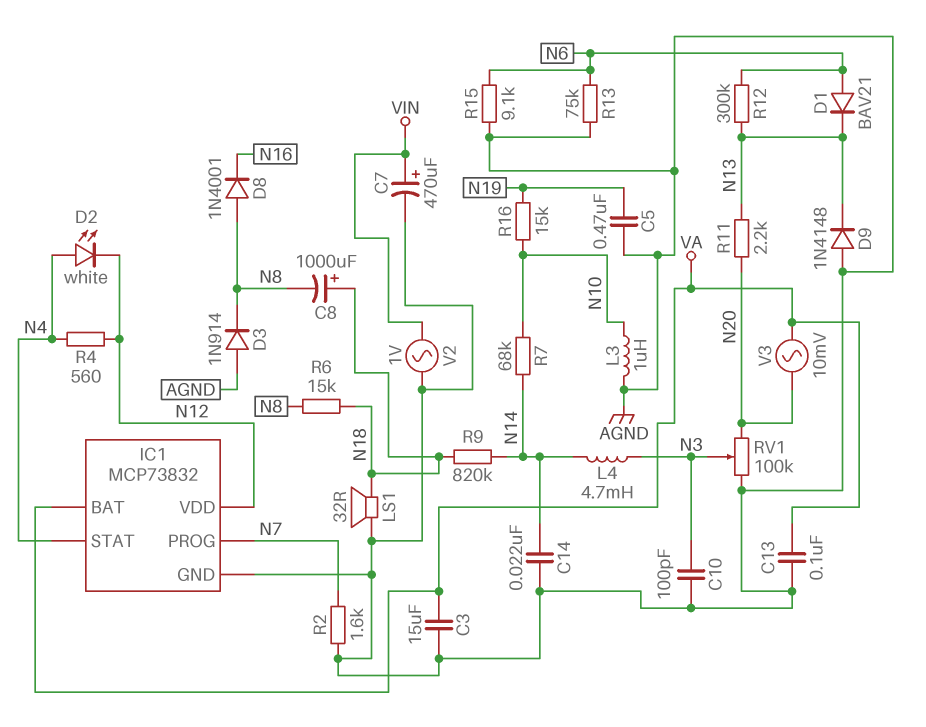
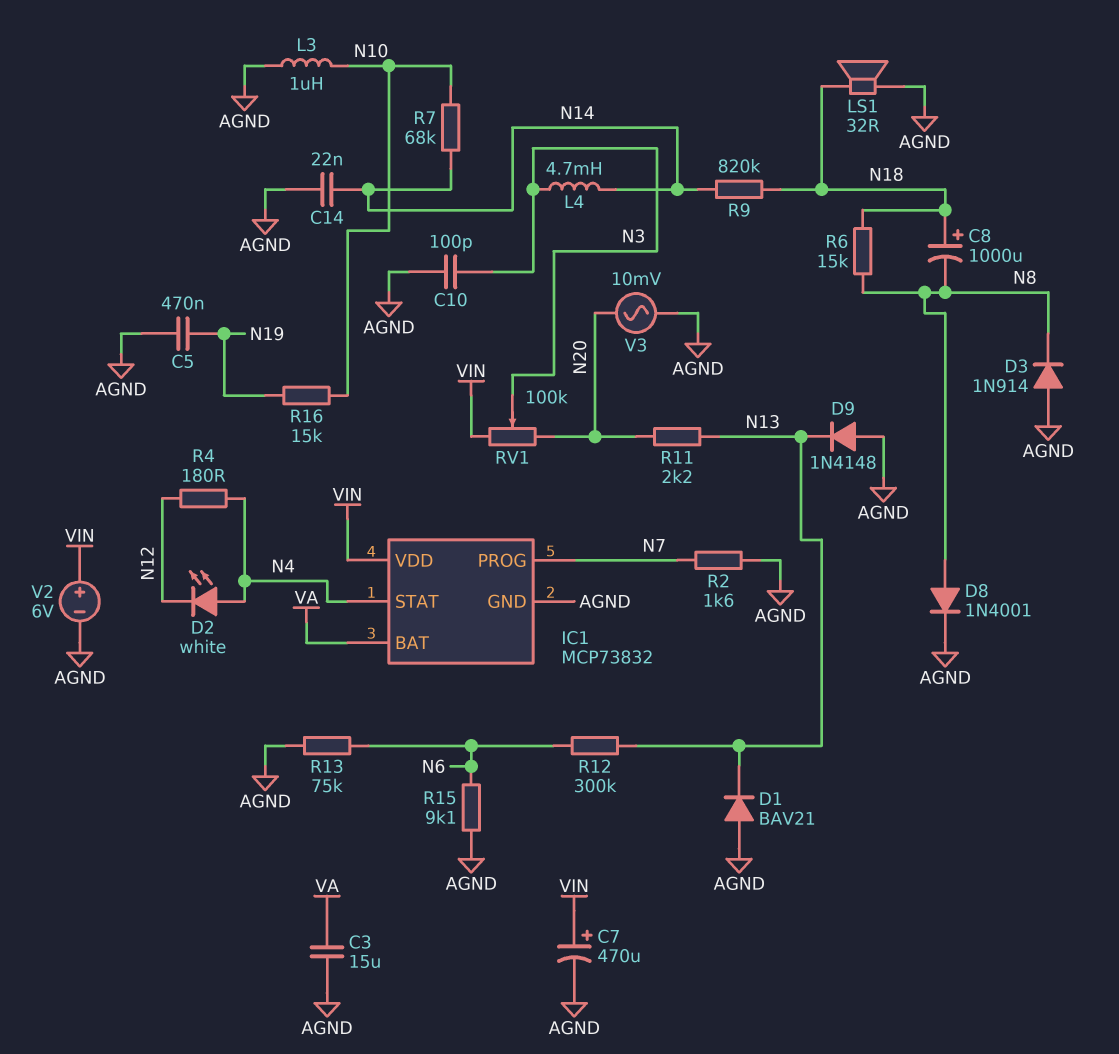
C13: 100nF (AGND, VA) -> none
D1: diode BAV21 (A N6, K N13) -> diode BAV21 (A AGND, K N13)
D8: diode 1N4001 (A N8, K N16) -> diode 1N4001 (A N8, K AGND)
IC1 pin VDD: N12 -> VIN
R4: 560 (N4, N12) -> 180 (N4, N12)
RV1: 100k (AGND, N20, wiper N3) -> 100k (N20, VIN, wiper N3)
V2: AC 1V (AGND, VIN) -> 6V (plus VIN, minus AGND)
V3: AC 10mV (N20, VA) -> AC 10mV (AGND, N20)

